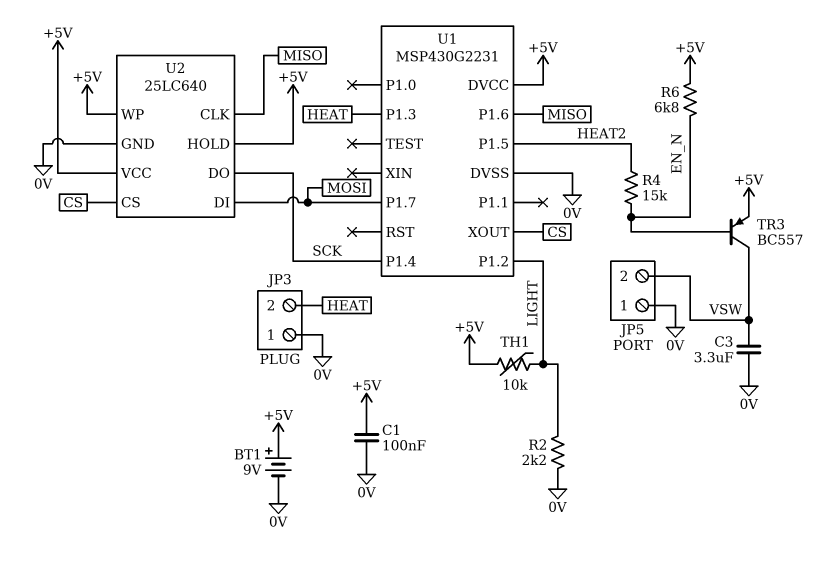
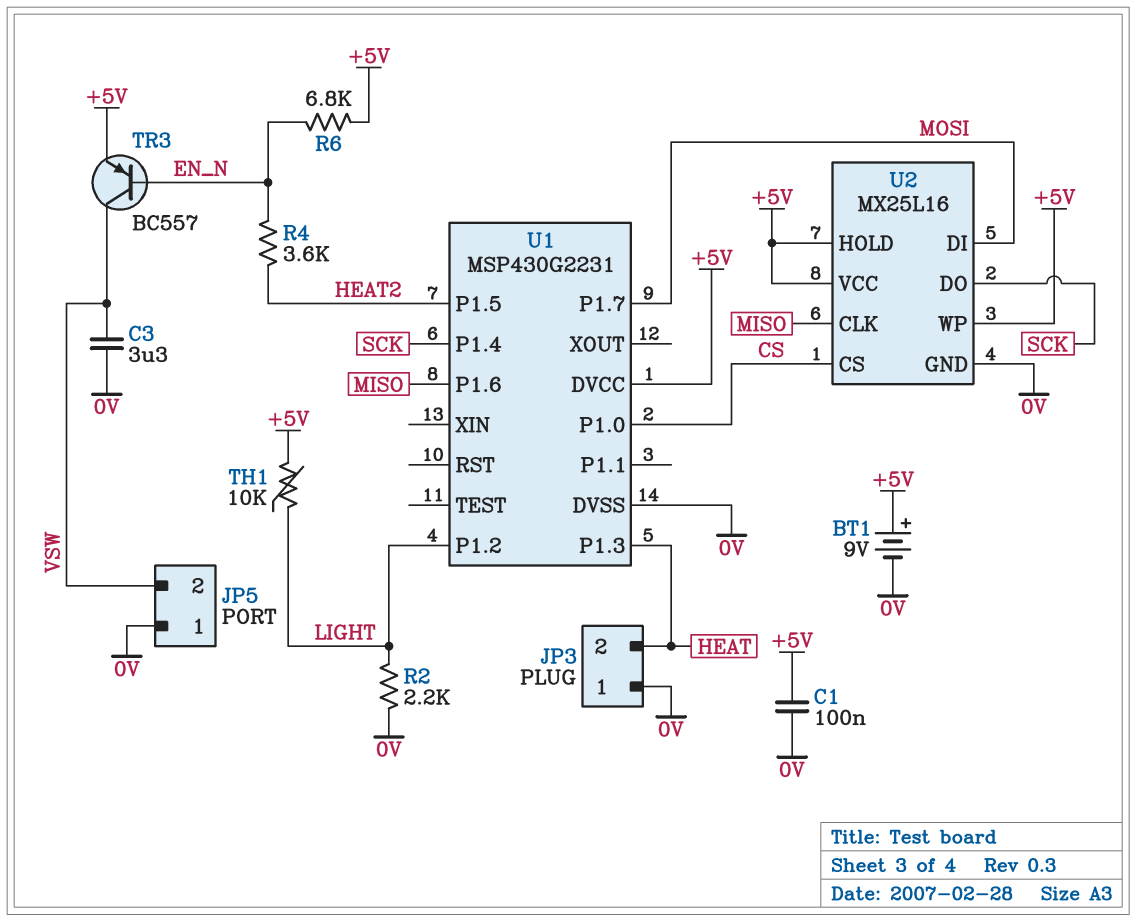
R4: 15k (EN_N, HEAT2) -> 3.6k (EN_N, HEAT2)
U1 pin P1.0: none -> CS
U1 pin XOUT: CS -> none
U2: 25LC640 -> MX25L16

